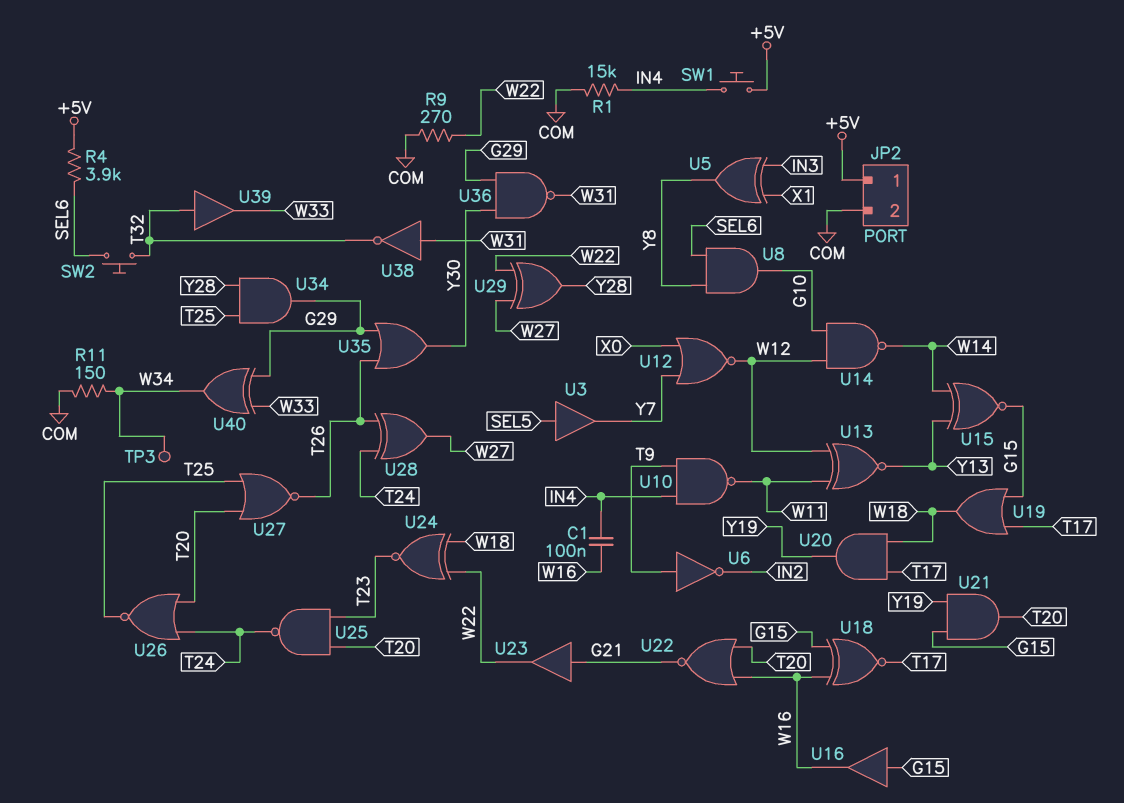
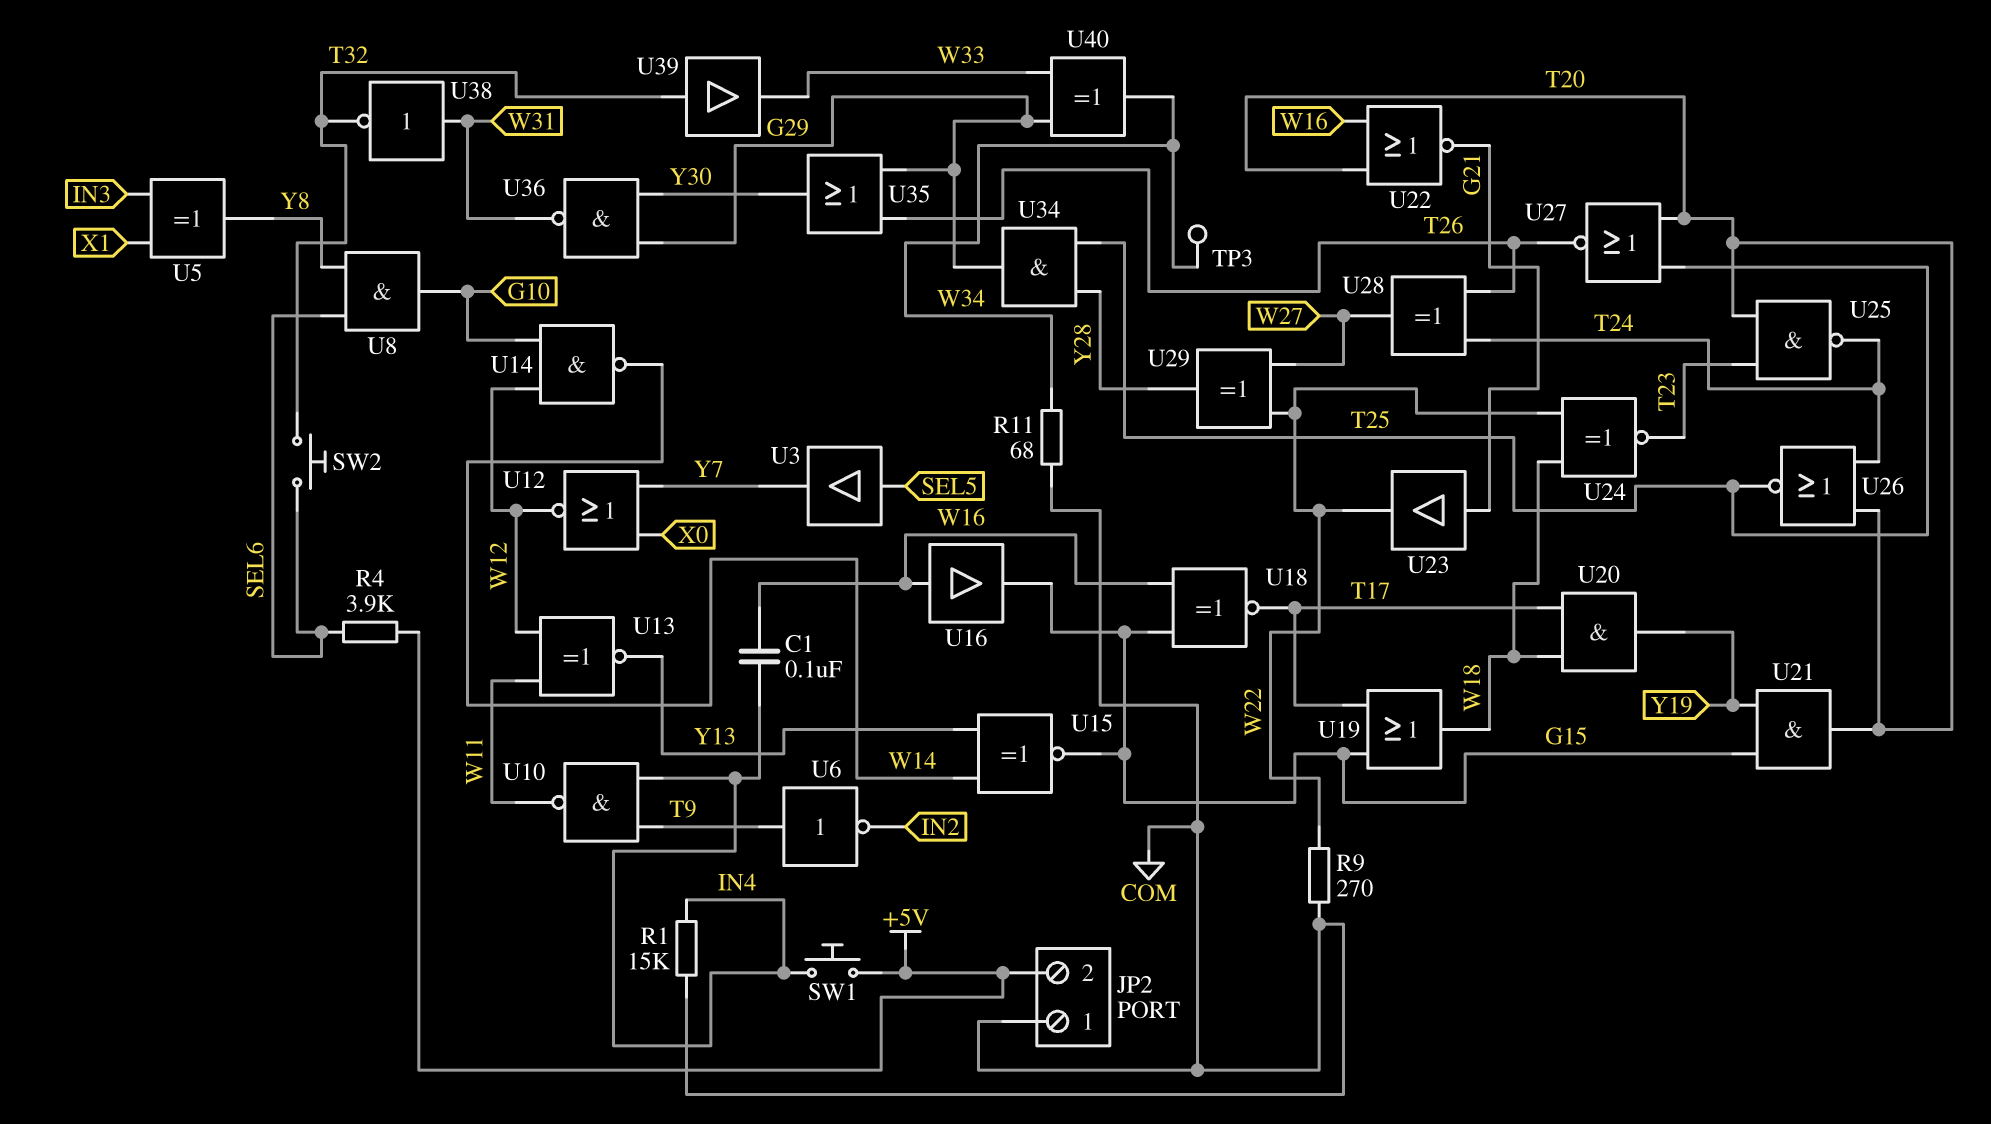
JP2 pin 1: +5V -> COM
JP2 pin 2: COM -> +5V
R11: 150 (COM, W34) -> 68 (COM, W34)
U16: buffer (in G15, out W16) -> buffer (in W16, out G15)

